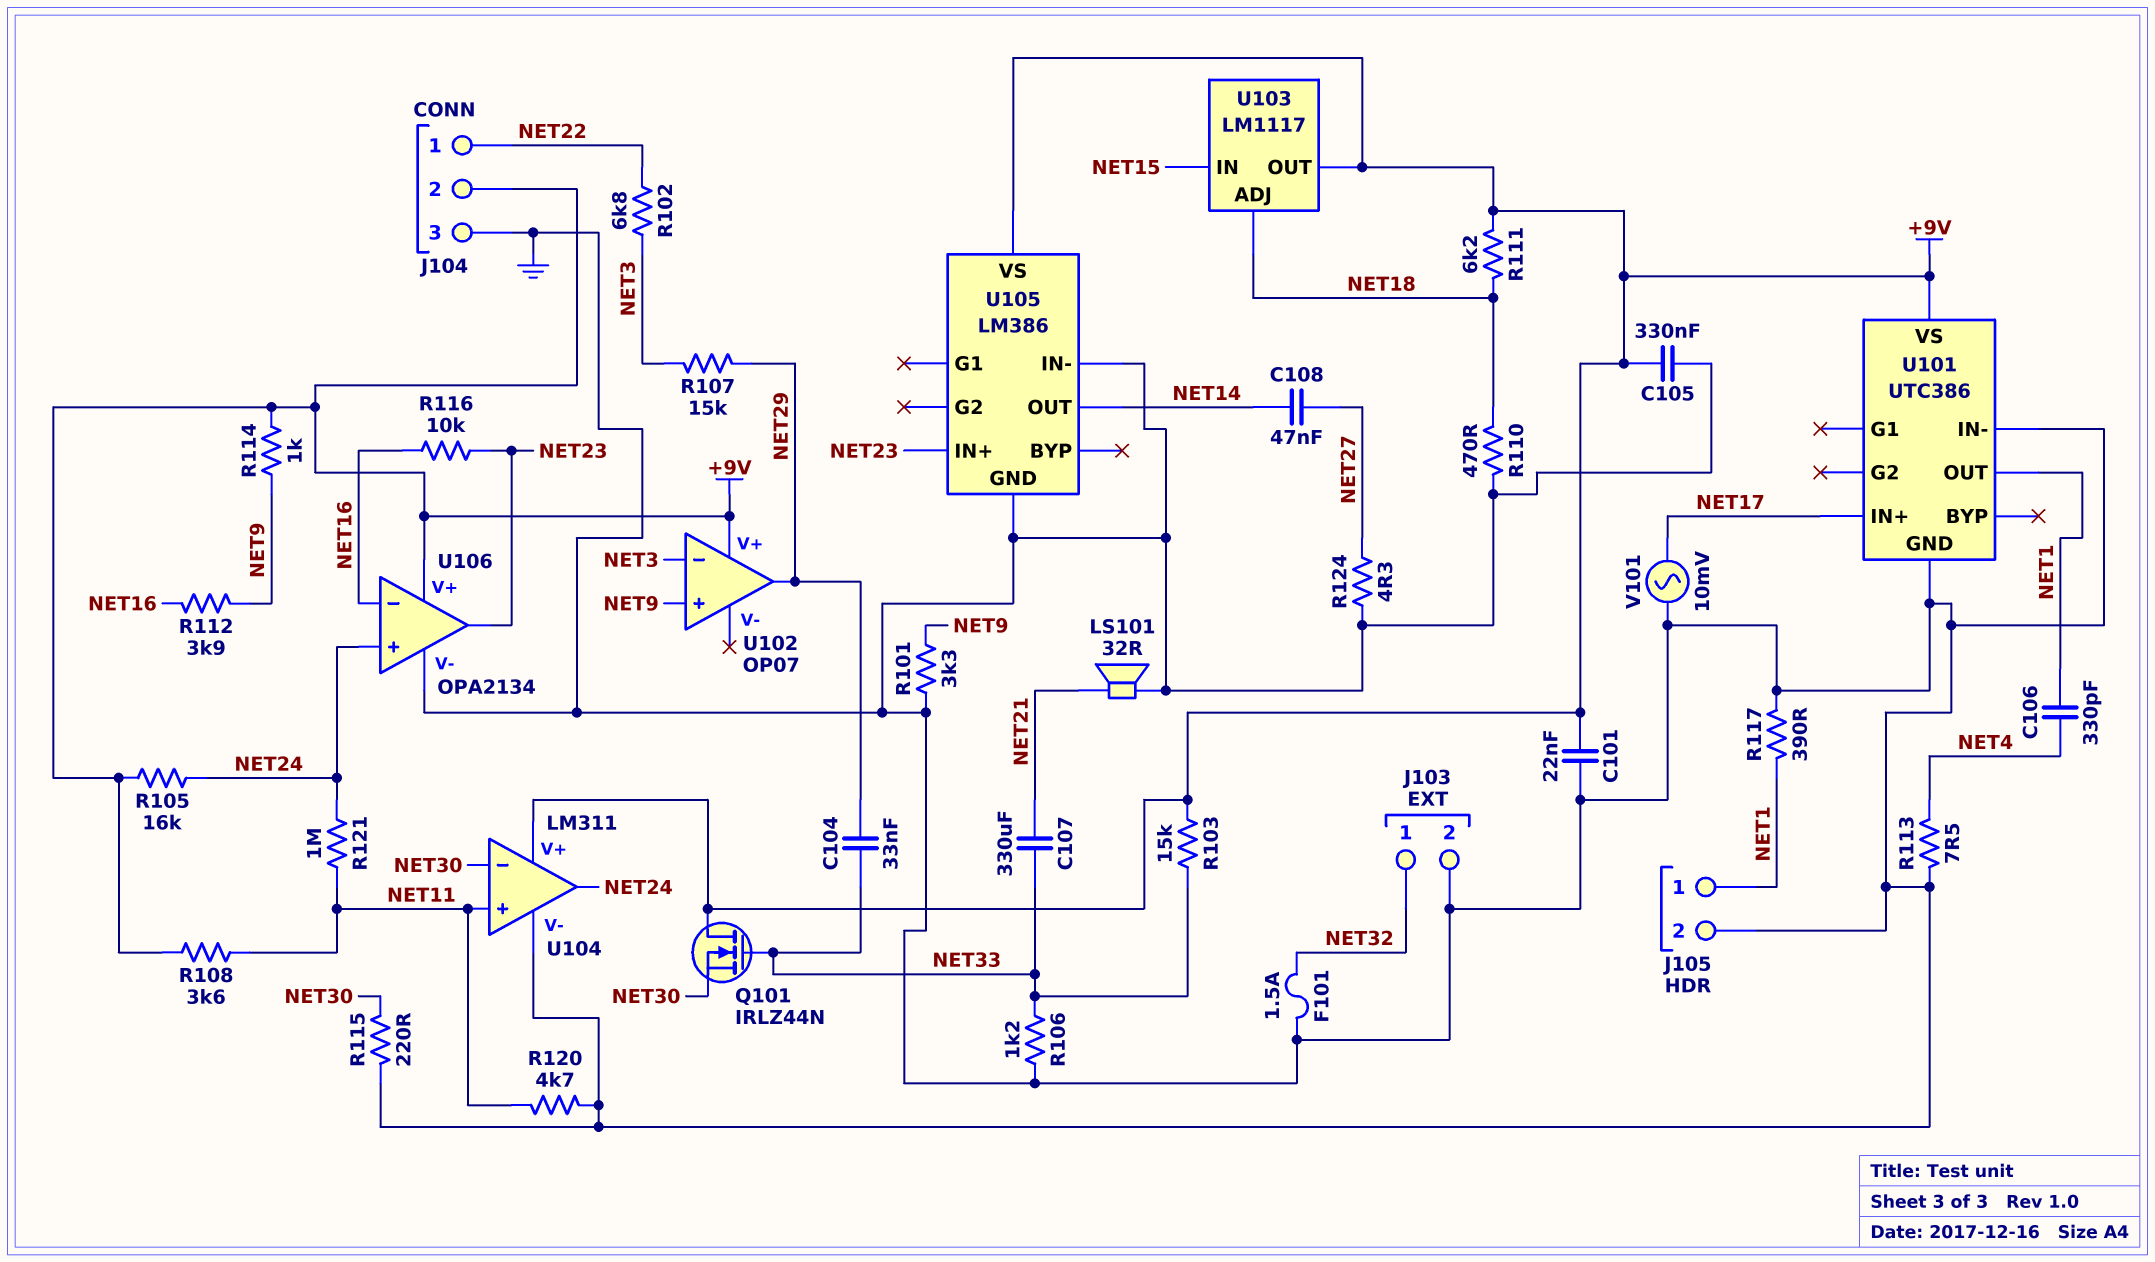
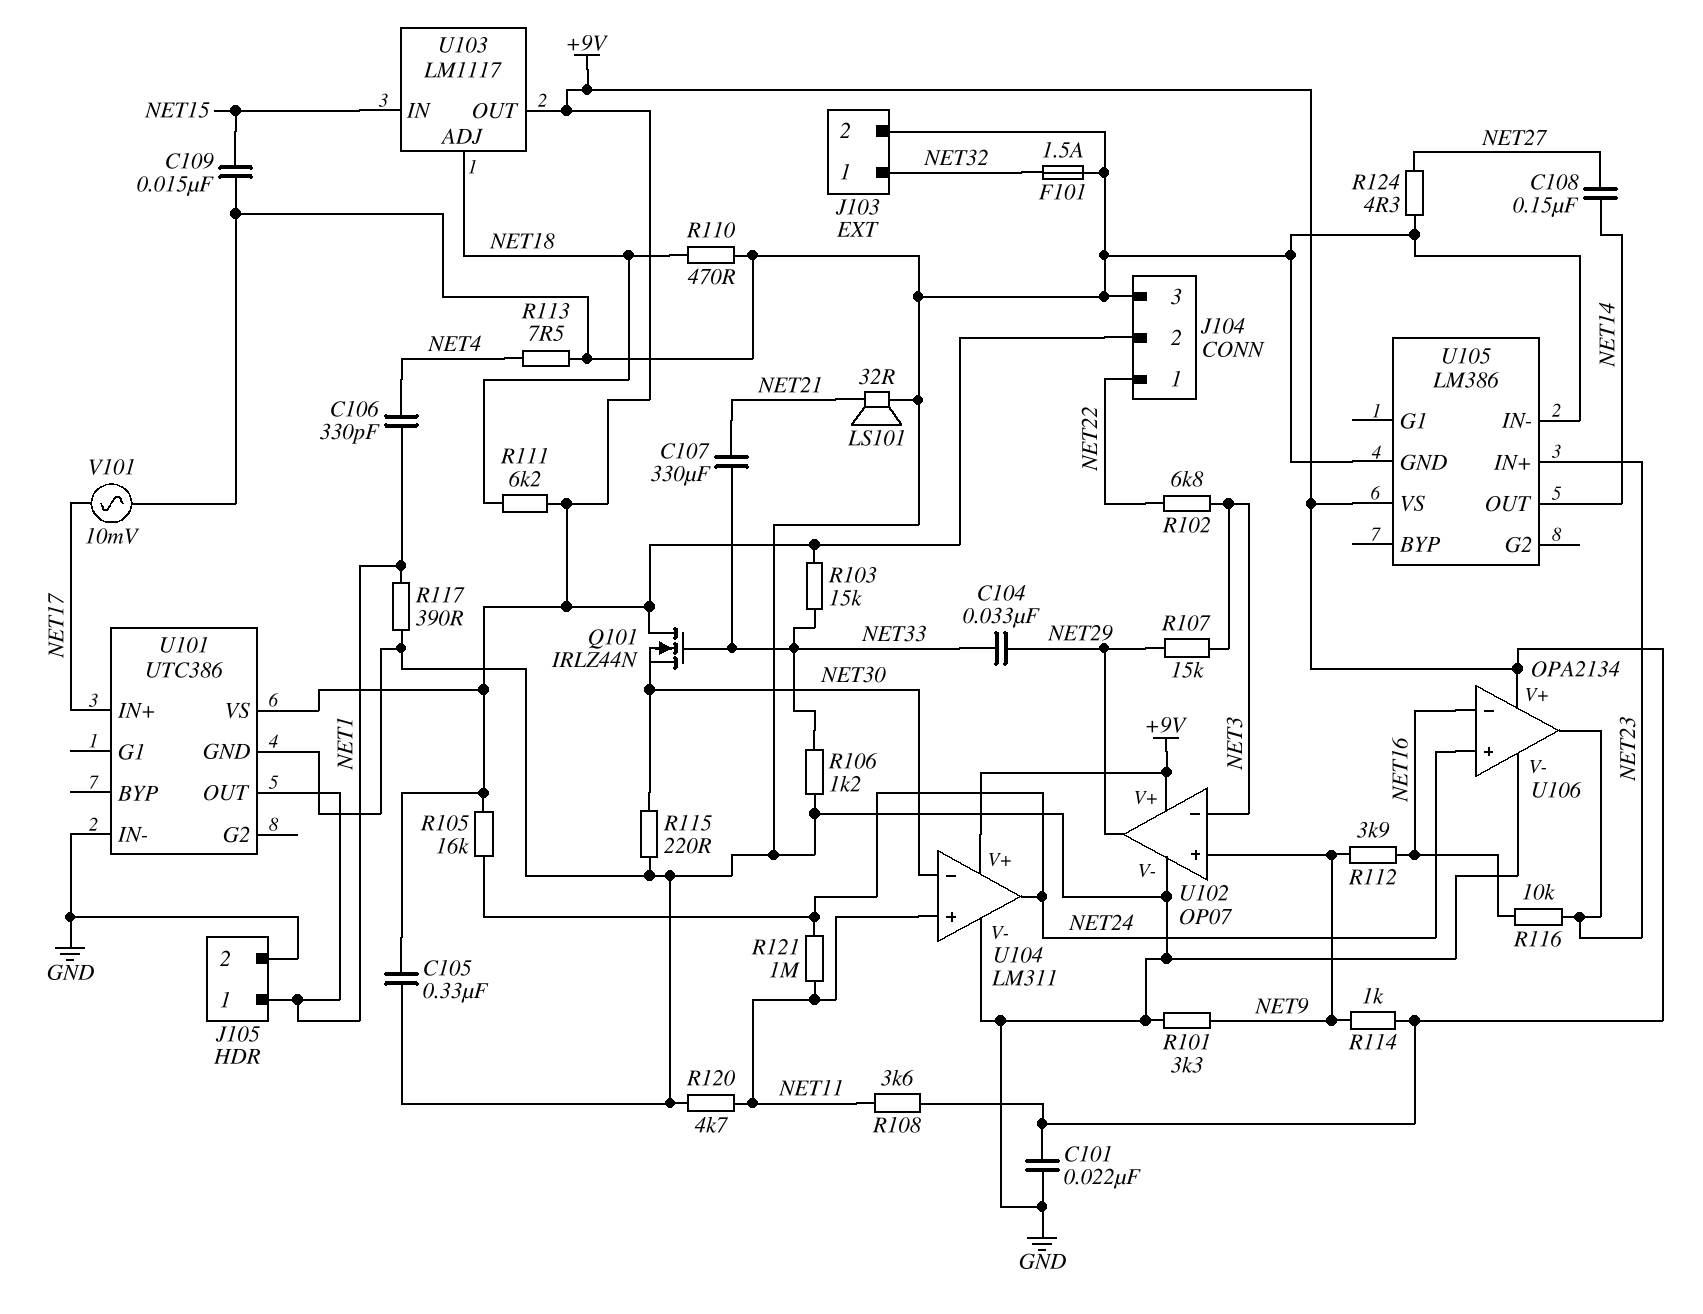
C108: 47nF (NET14, NET27) -> 150nF (NET14, NET27)
C109: none -> 15nF (GND, NET15)
U102 pin V-: none -> GND

